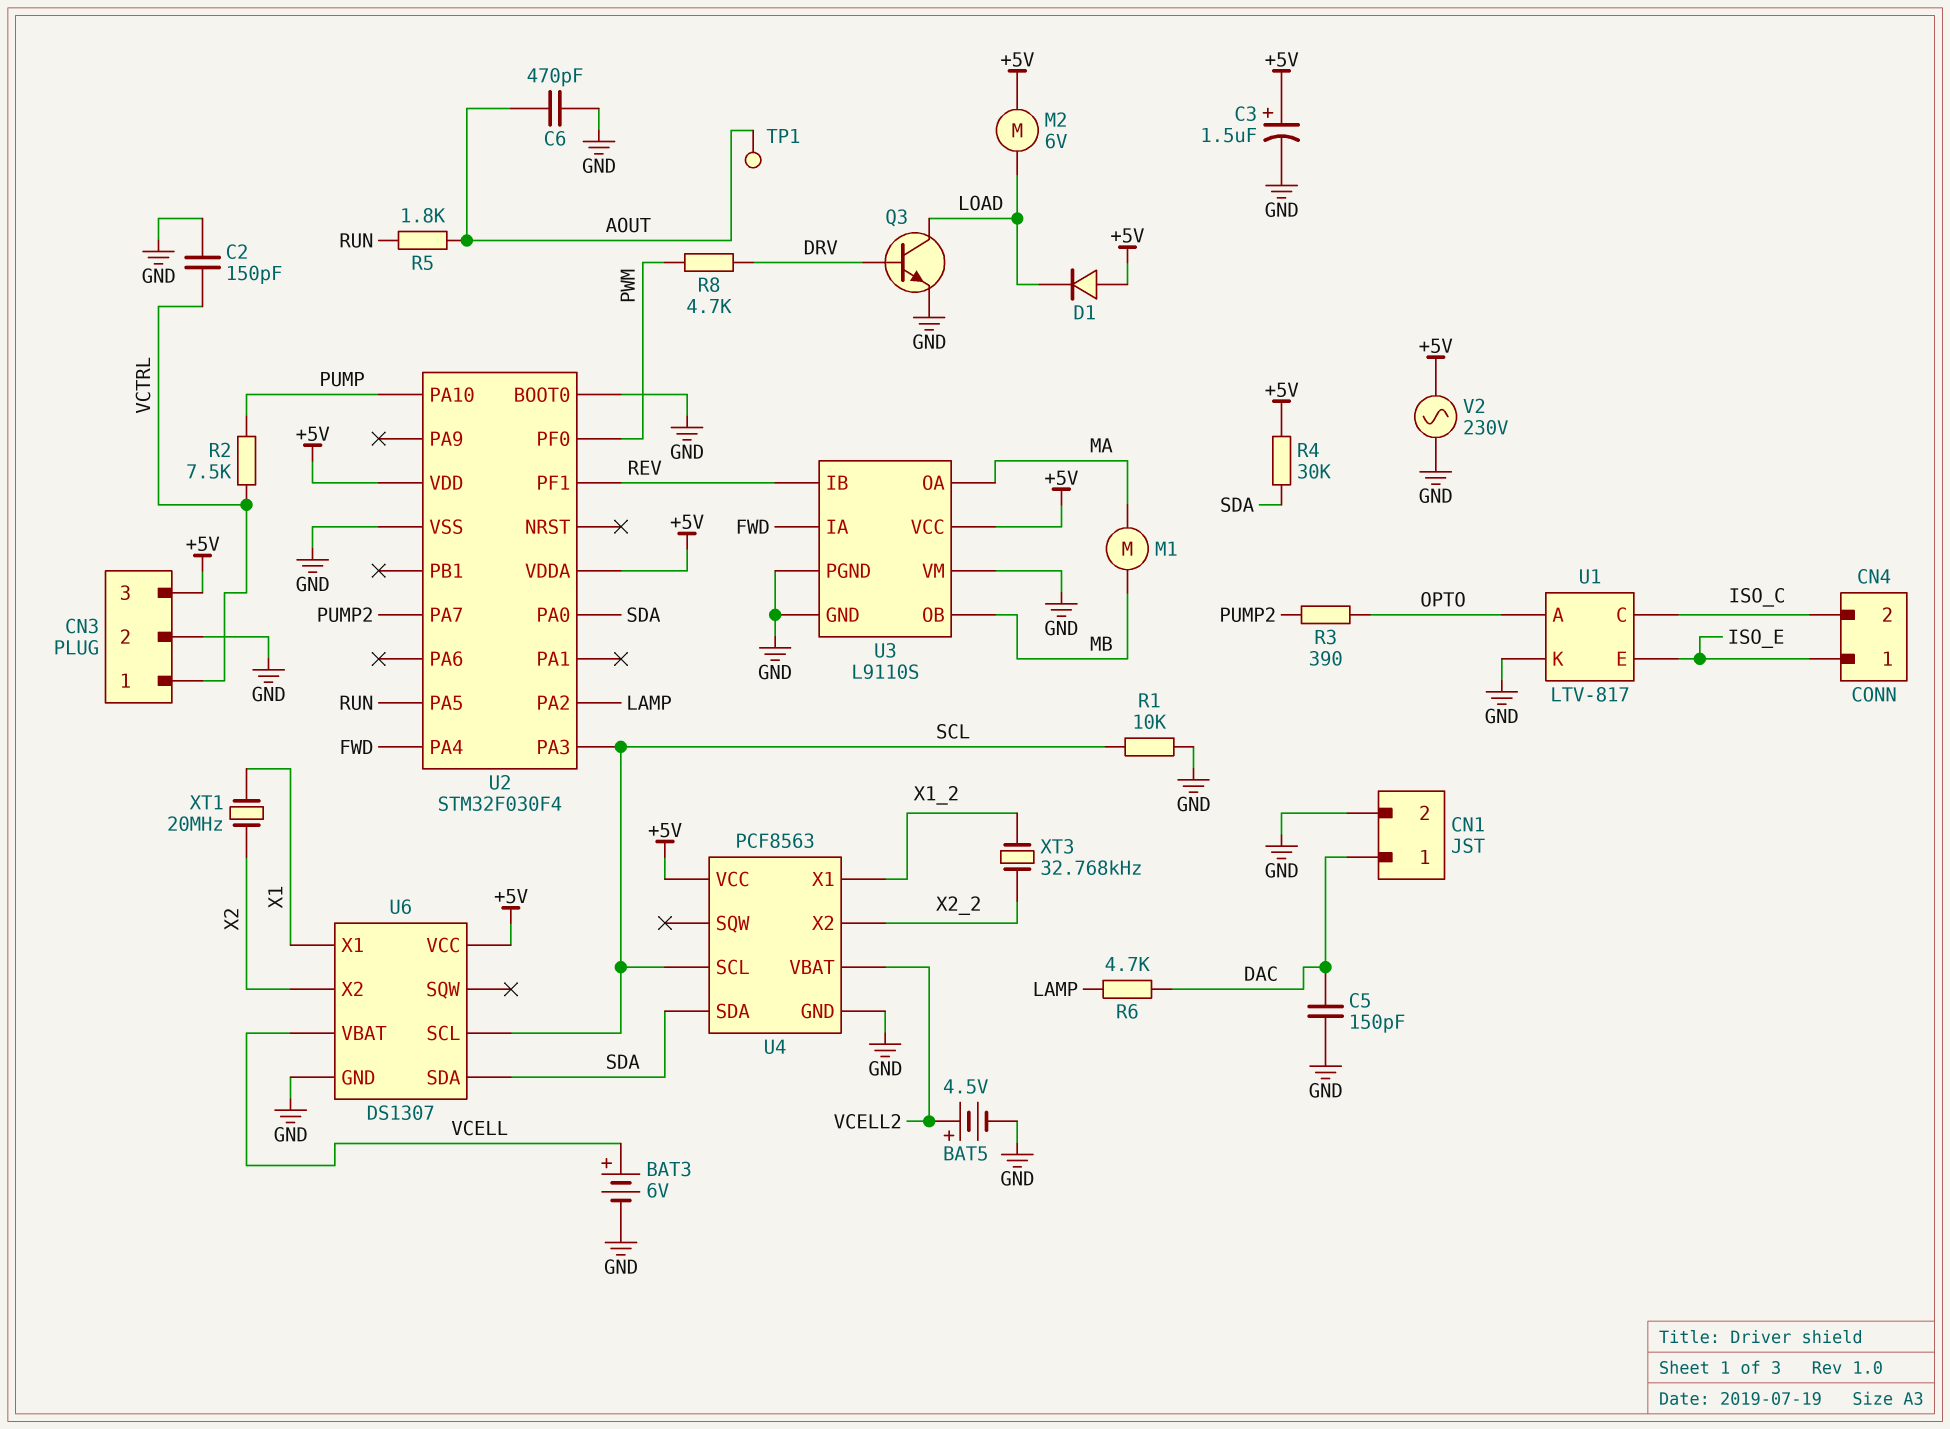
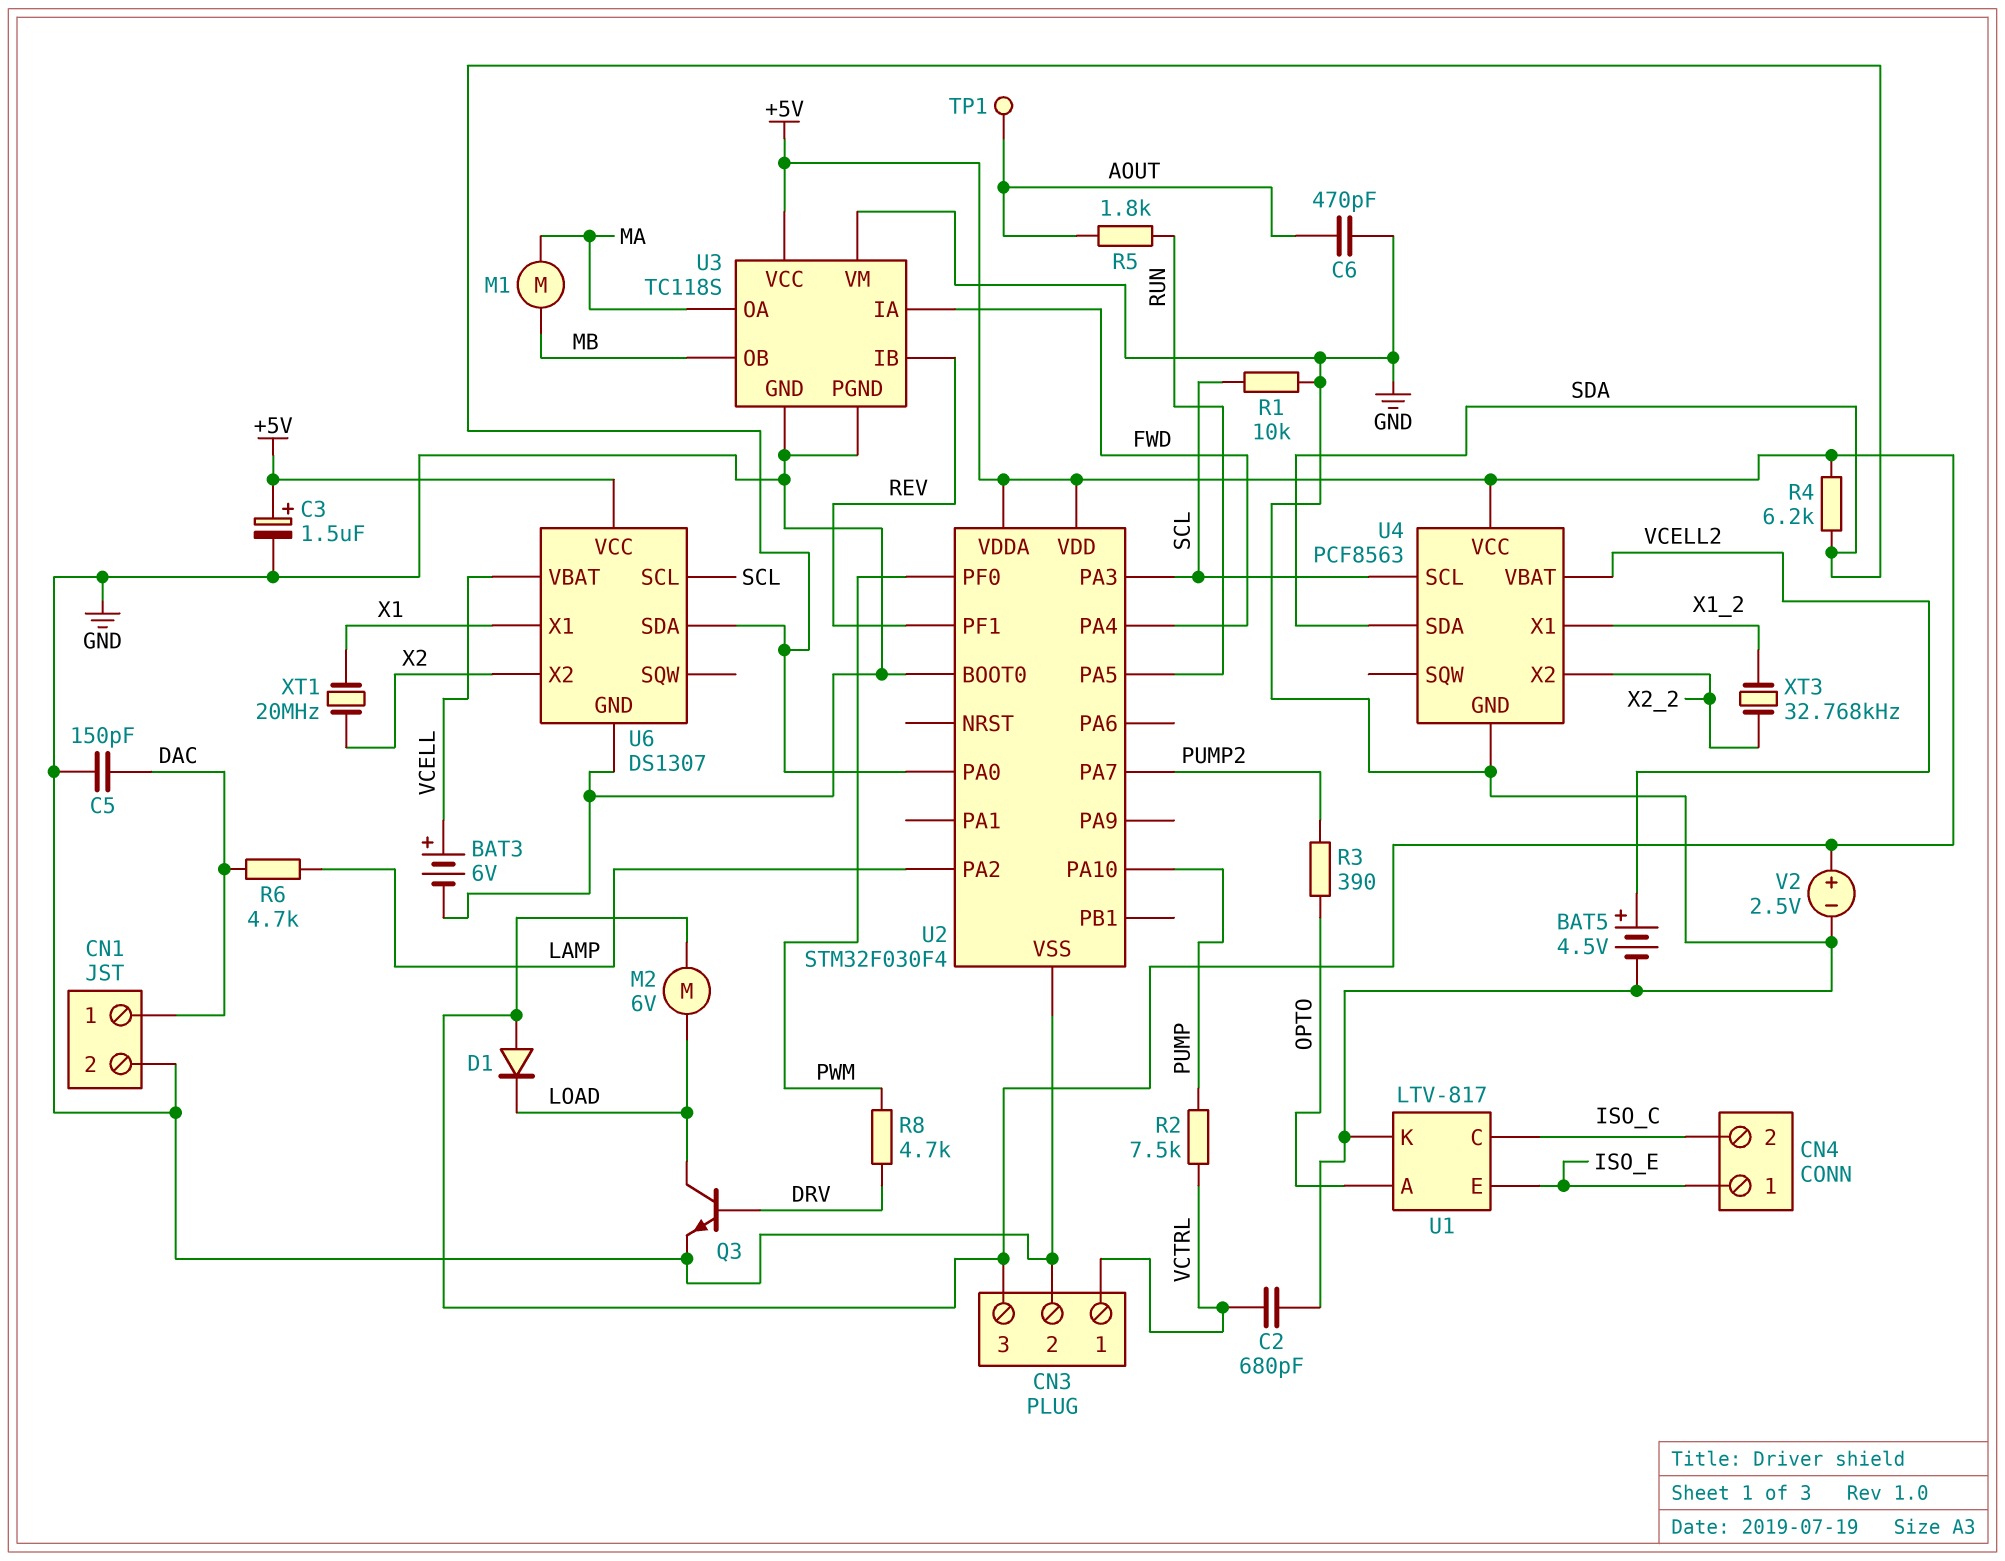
C2: 150pF (GND, VCTRL) -> 680pF (GND, VCTRL)
R4: 30k (+5V, SDA) -> 6.2k (+5V, SDA)
U3: L9110S -> TC118S
V2: AC 230V (+5V, GND) -> 2.5V (plus +5V, minus GND)

